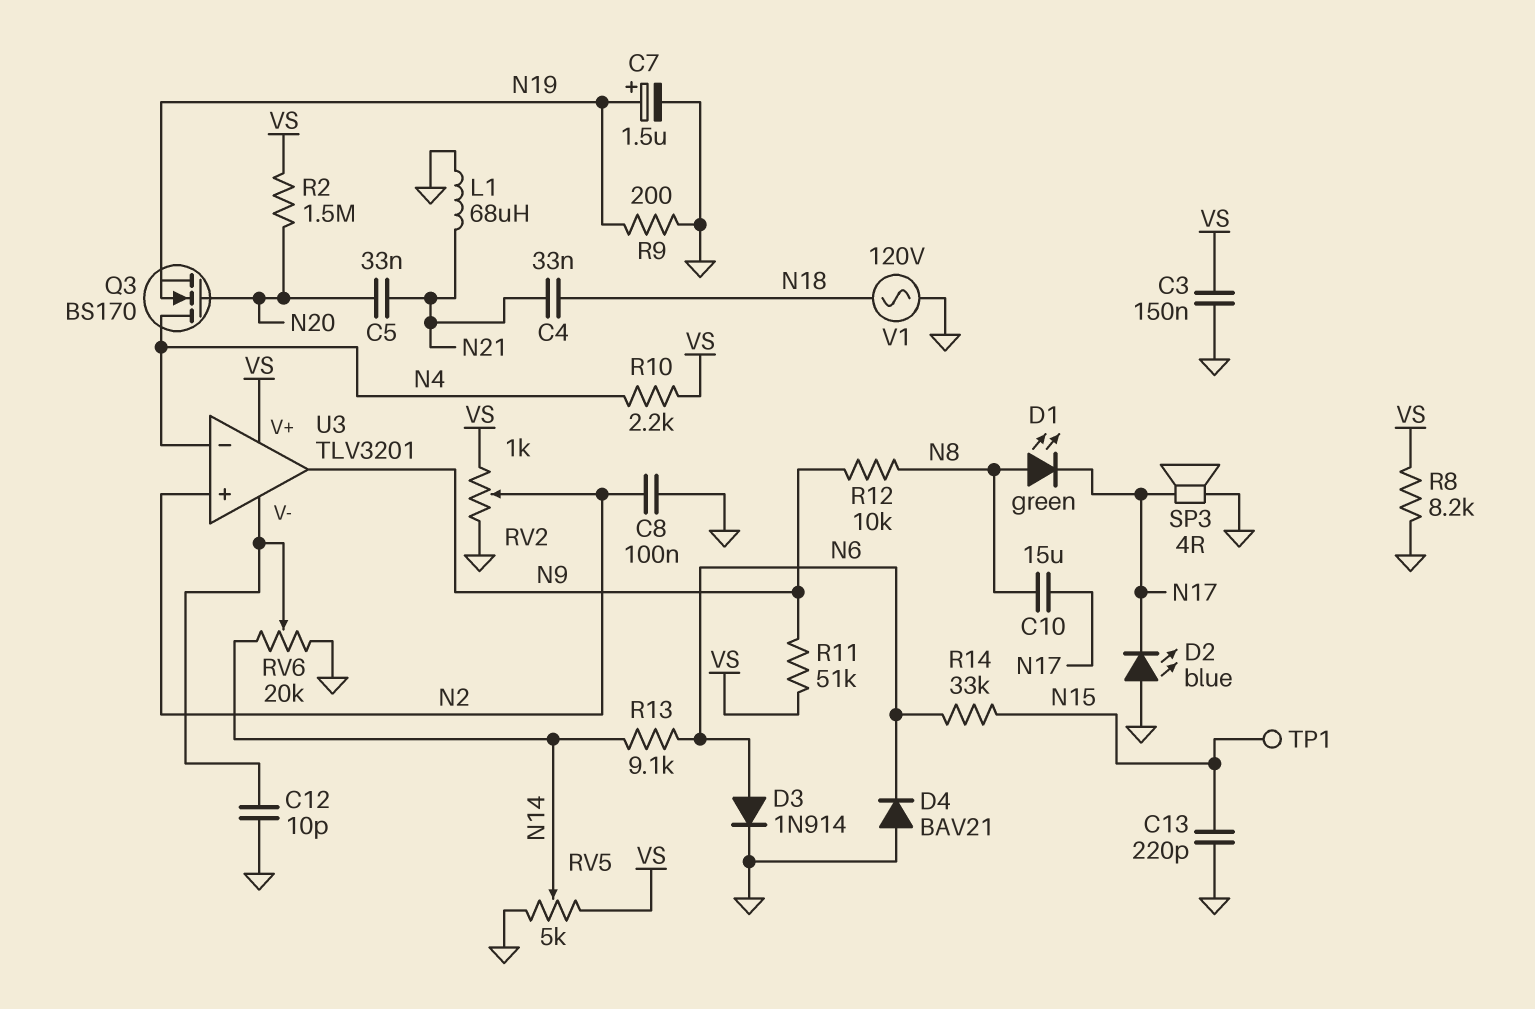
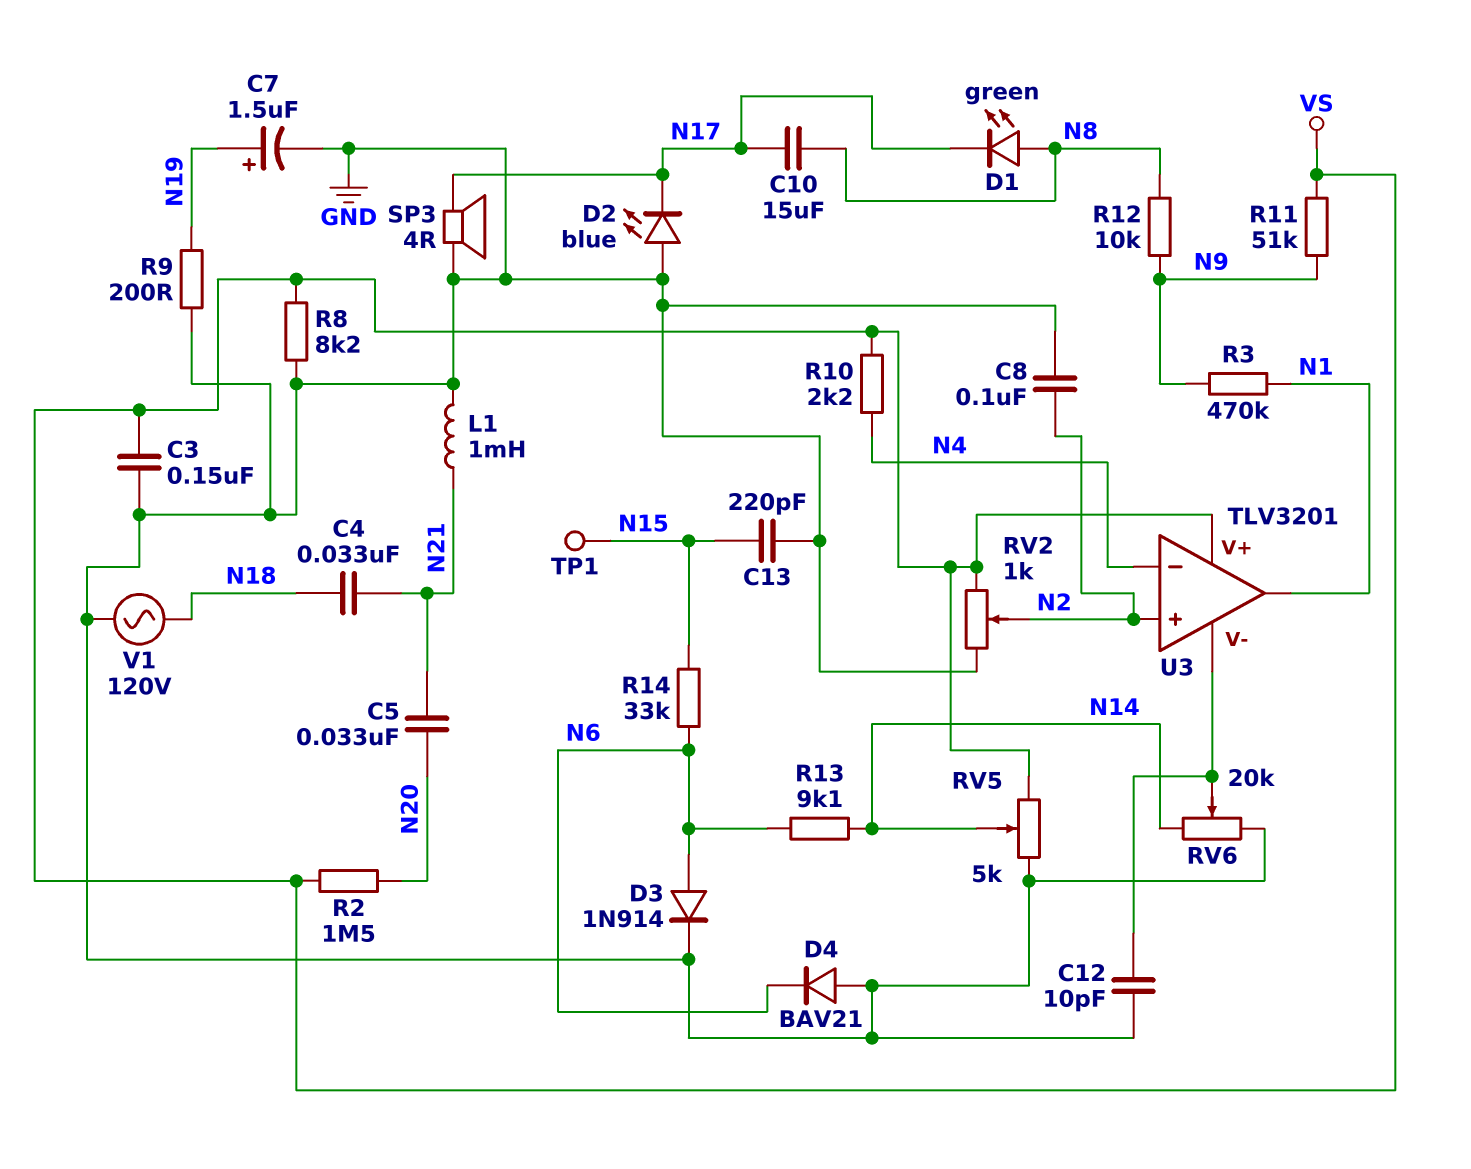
L1: 68uH (GND, N21) -> 1mH (GND, N21)
Q3: NMOS BS170 (G N20, D N4, S N19) -> none
R3: none -> 470k (N1, N9)
U3 pin out: N9 -> N1

